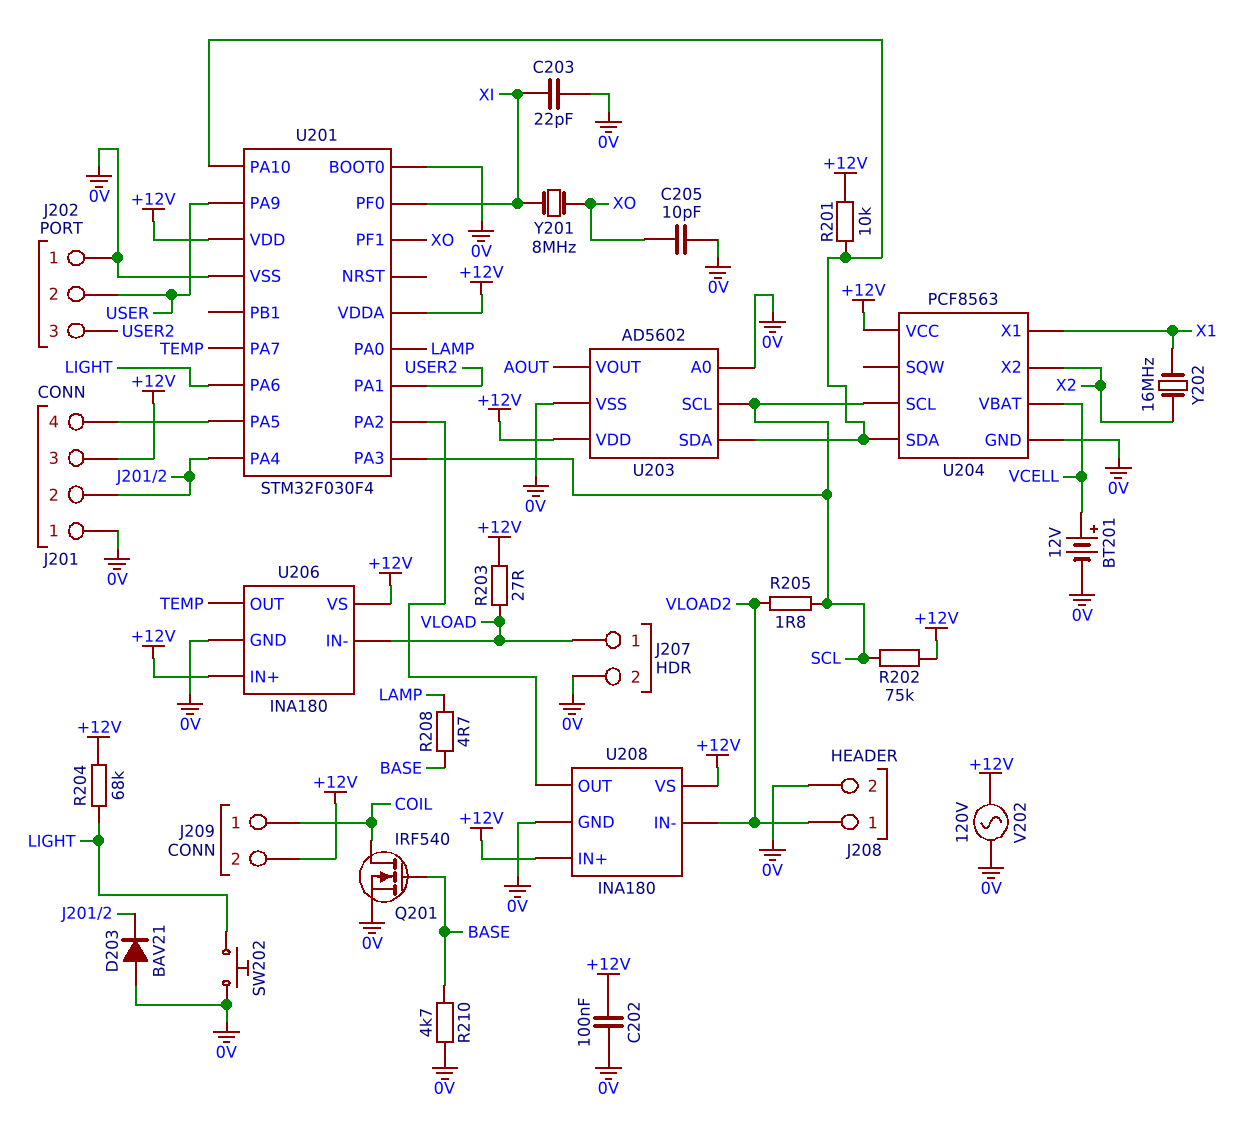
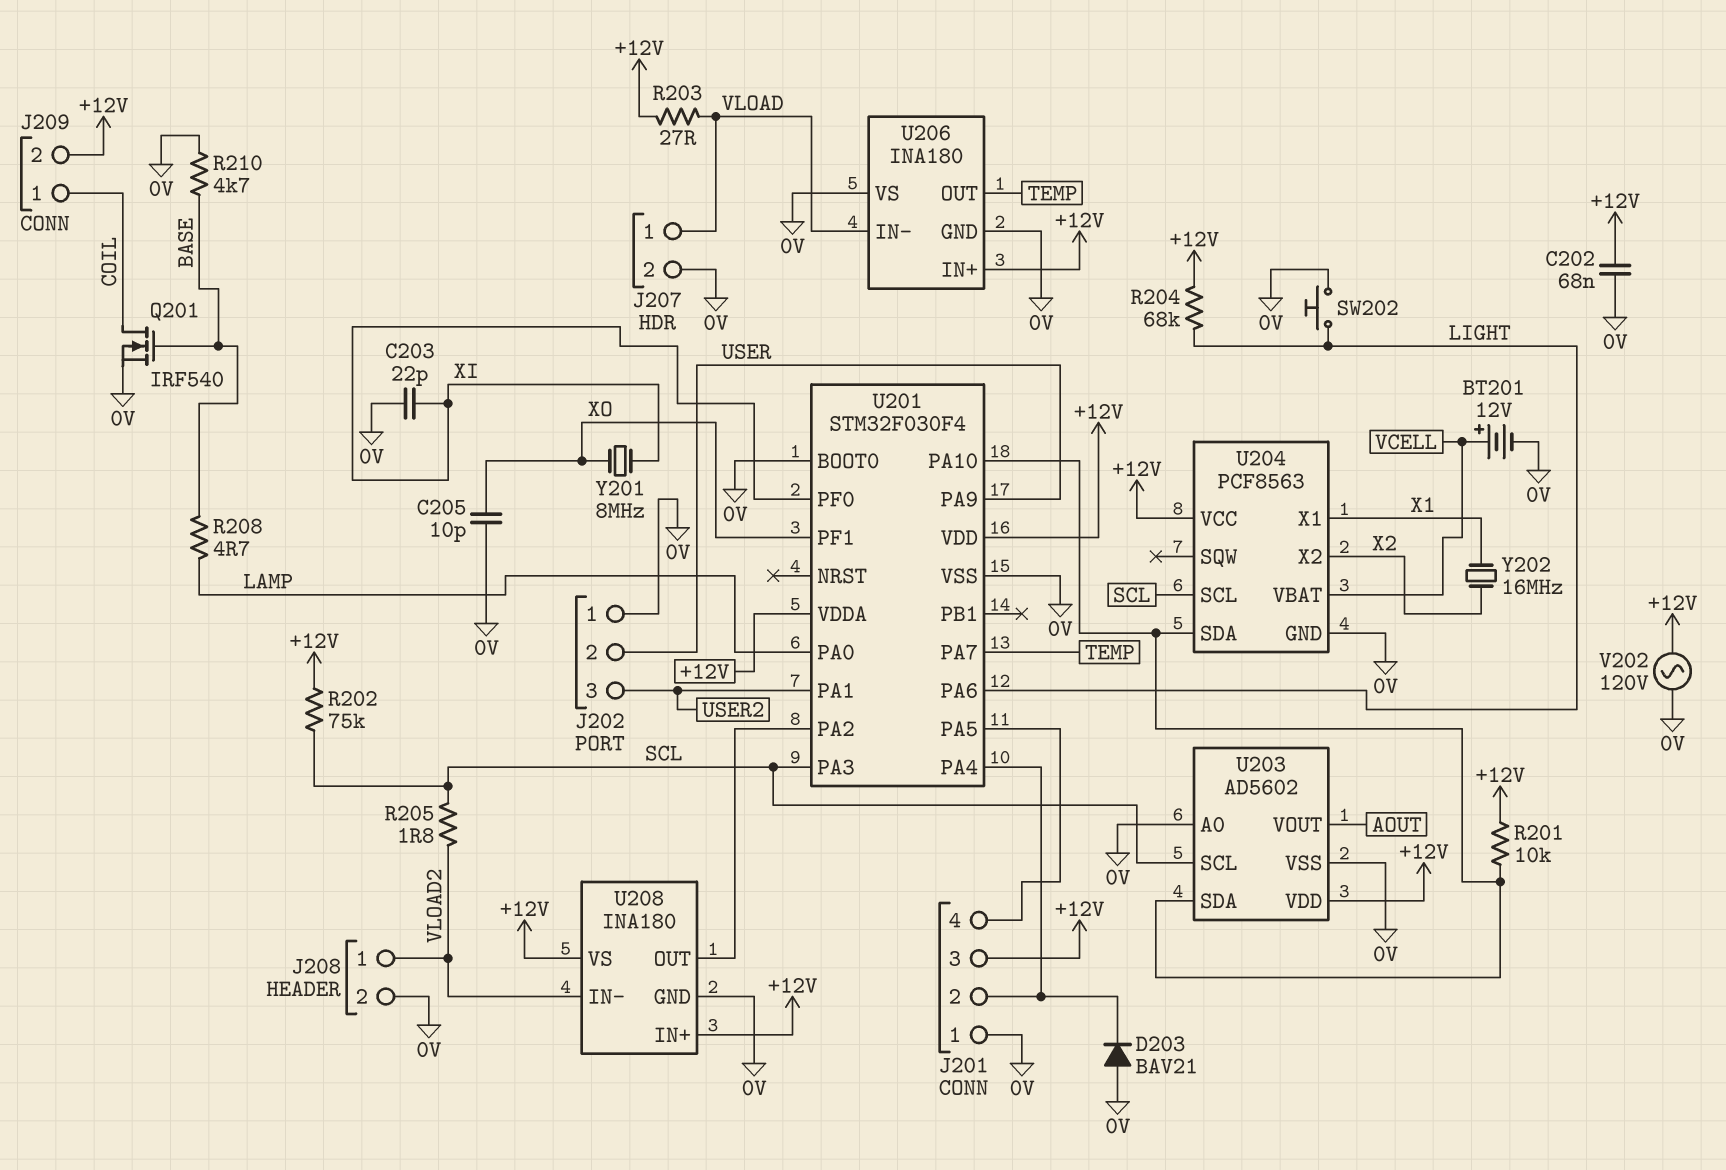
C202: 100nF (+12V, 0V) -> 68nF (+12V, 0V)
U206 pin VS: +12V -> 0V

